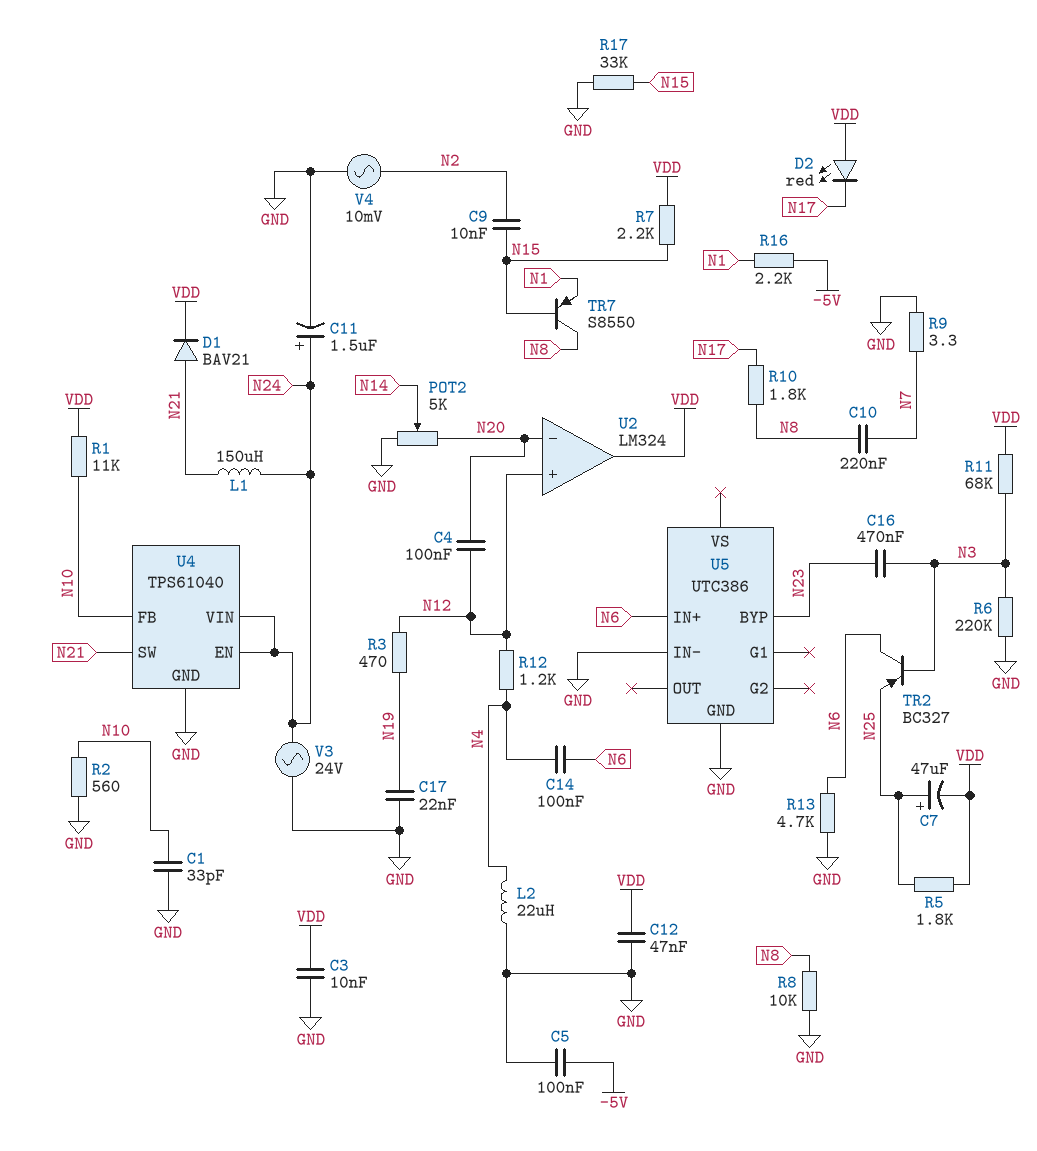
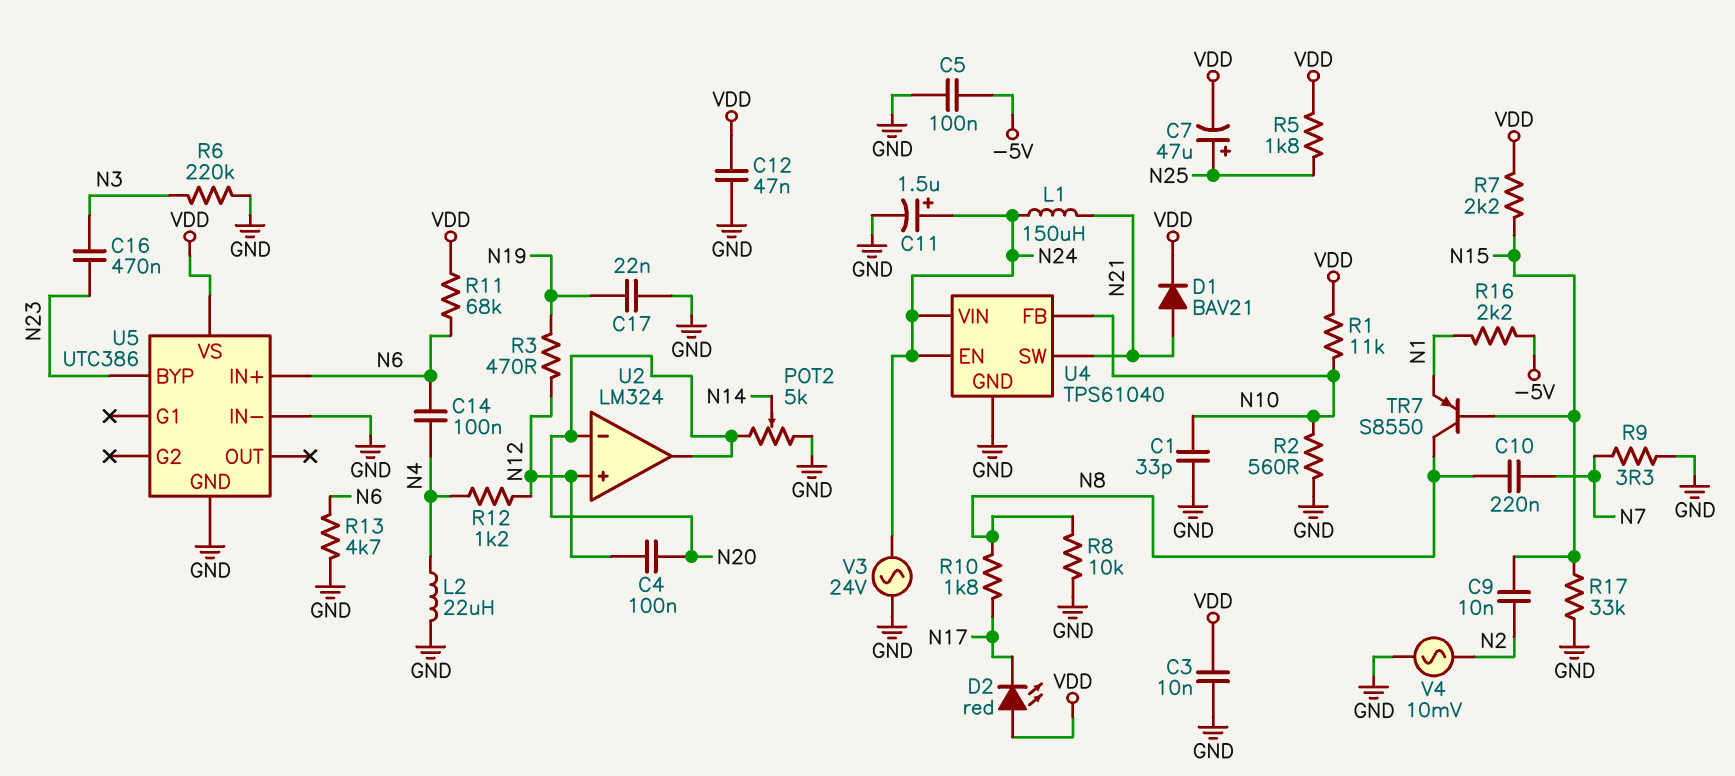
R11: 68k (N3, VDD) -> 68k (N6, VDD)
TR2: PNP BC327 (B N3, C N6, E N25) -> none
U2 pin out: VDD -> N20
U5 pin VS: none -> VDD

